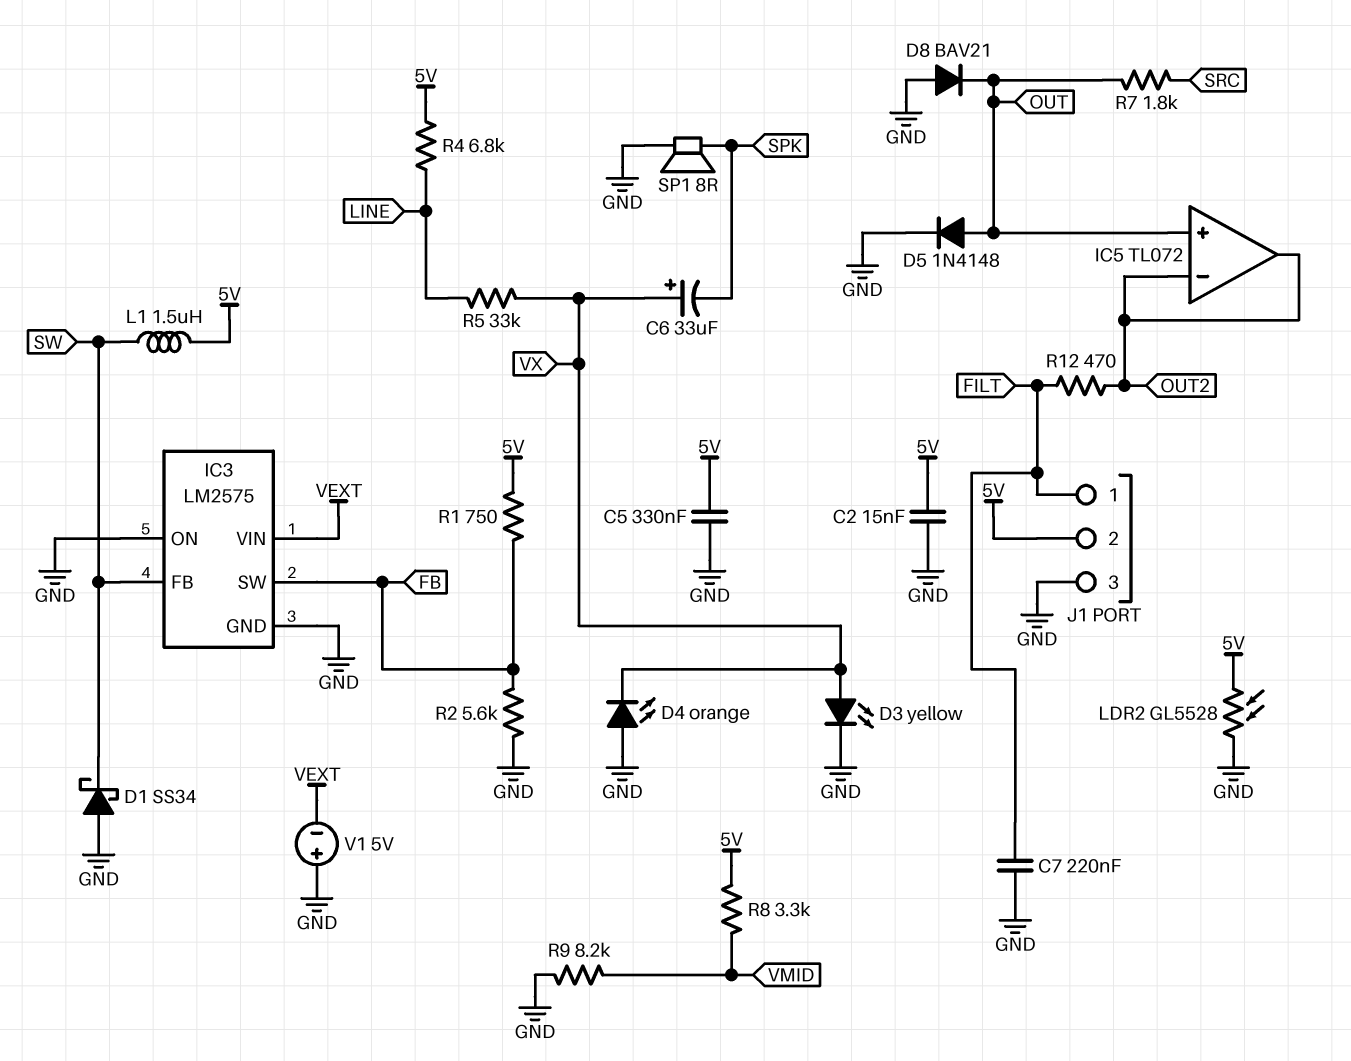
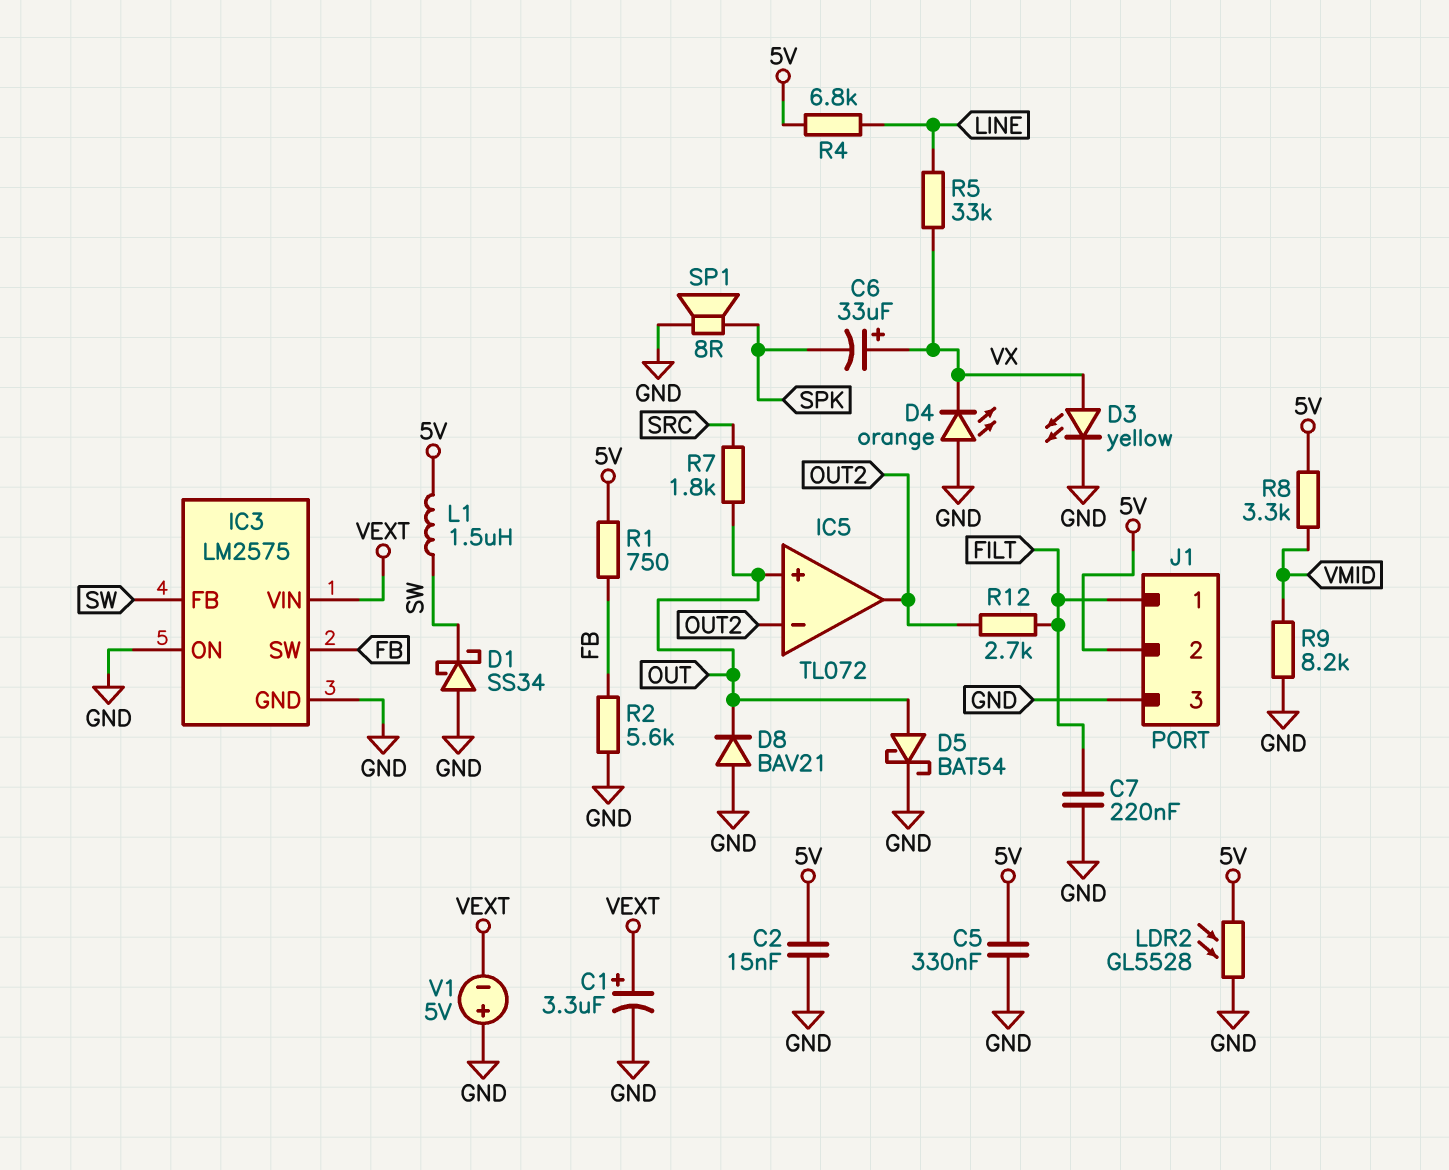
C1: none -> 3.3uF (plus VEXT, minus GND)
D5: diode 1N4148 (A OUT, K GND) -> schottky BAT54 (A OUT, K GND)
R12: 470 (FILT, OUT2) -> 2.7k (FILT, OUT2)

